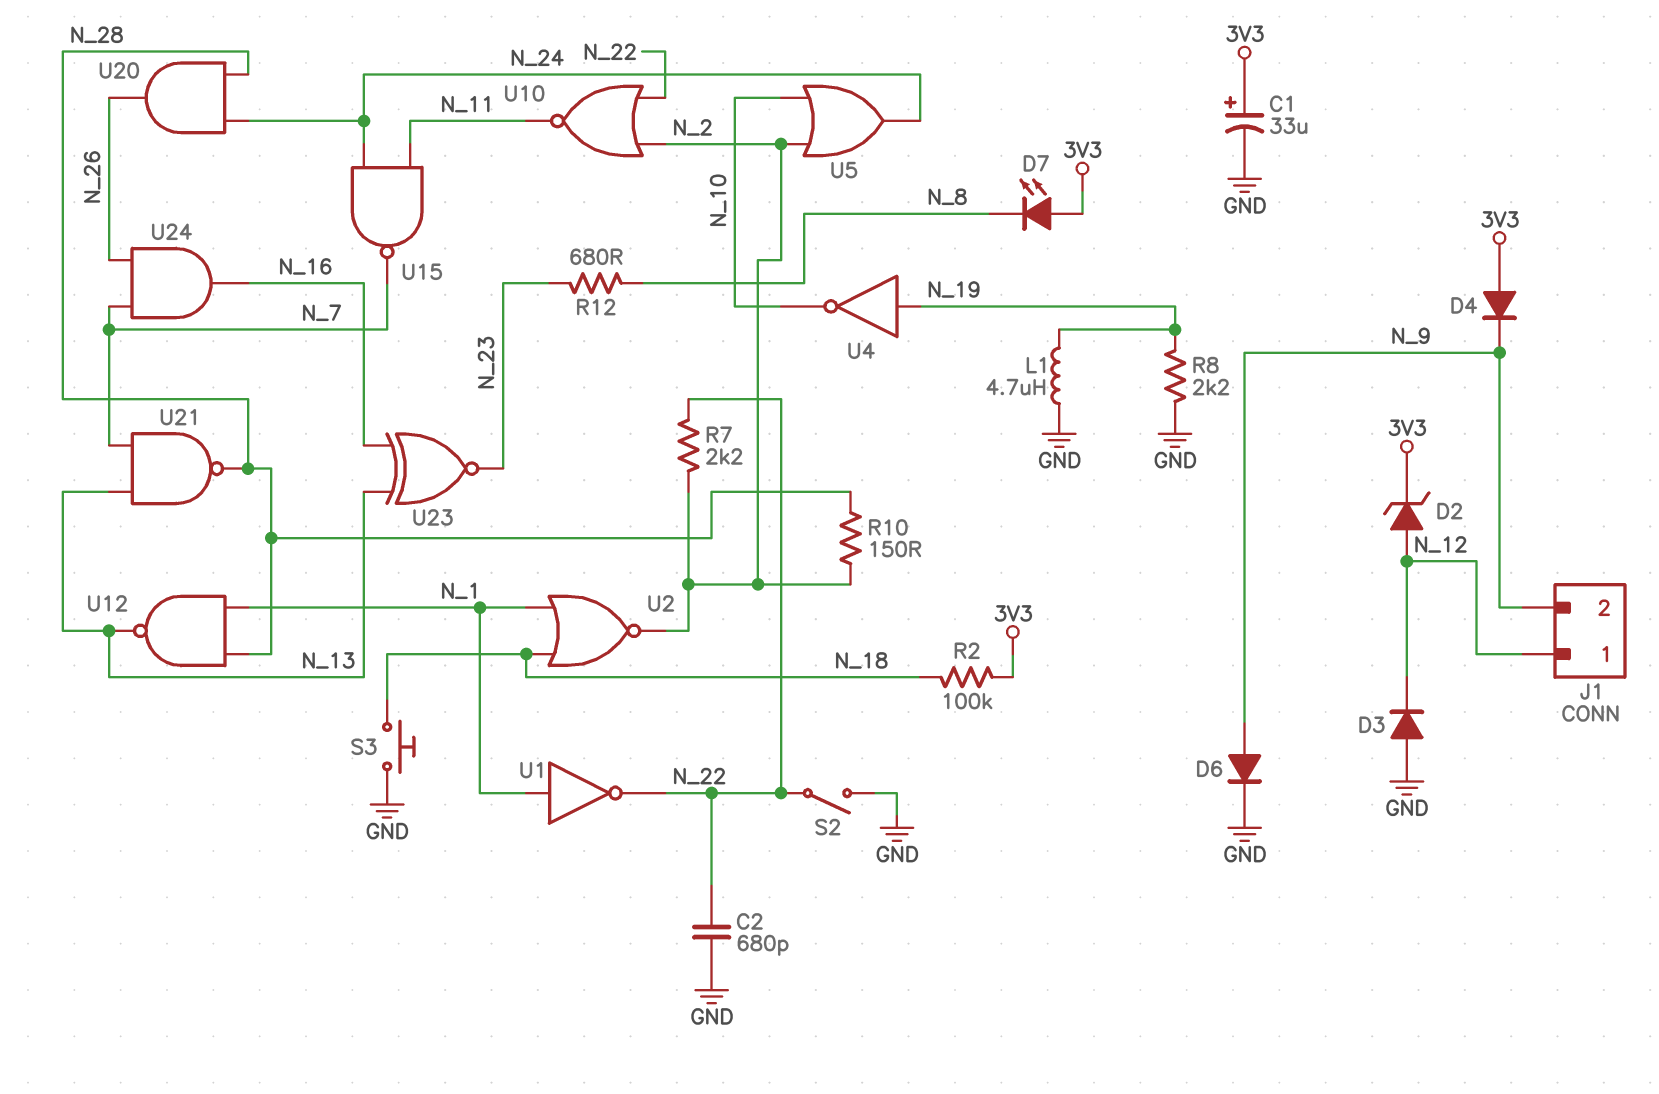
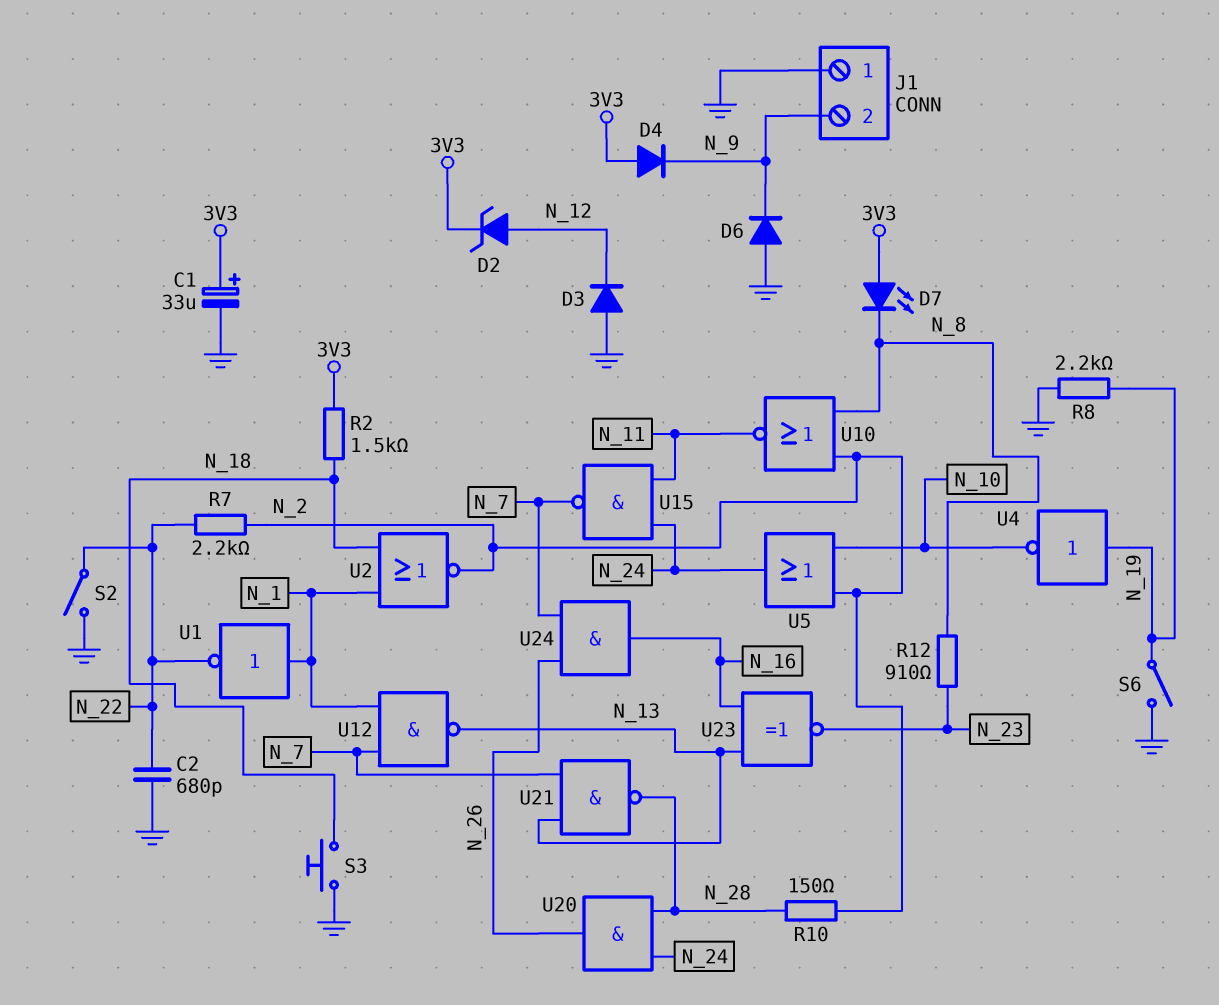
D6: diode (A N_9, K GND) -> diode (A GND, K N_9)
J1 pin 1: N_12 -> GND
L1: 4.7uH (GND, N_19) -> none
R2: 100k (3V3, N_18) -> 1.5k (3V3, N_18)
R12: 680 (N_8, N_23) -> 910 (N_8, N_23)
S6: none -> switch (GND, N_19)
U10: NOR (in N_2, in N_22, out N_11) -> NOR (in N_2, in N_8, out N_11)
U12: NAND (in N_1, in N_28, out N_13) -> NAND (in N_1, in N_7, out N_13)

